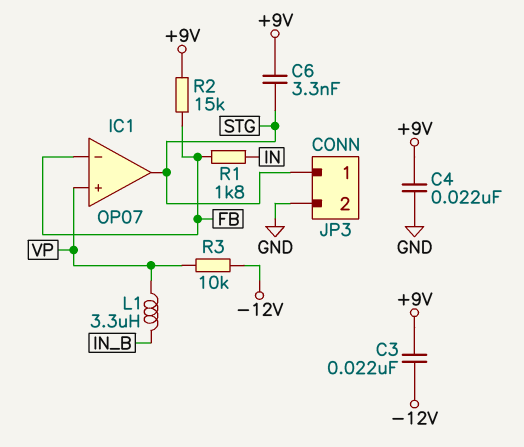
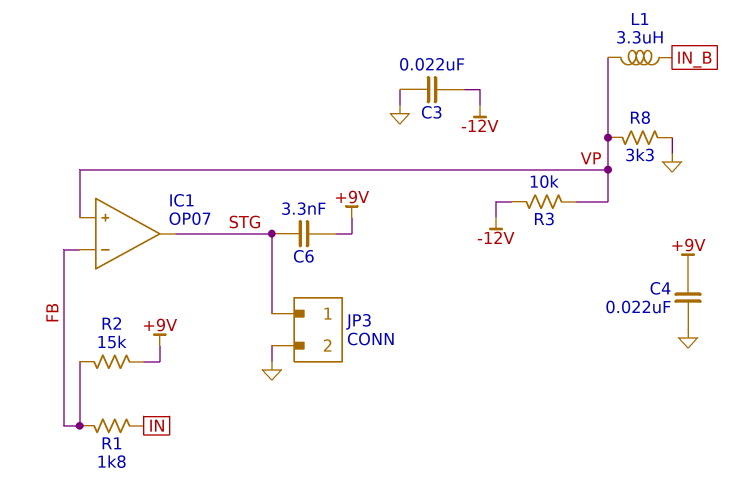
C3: 22nF (+9V, -12V) -> 22nF (-12V, GND)
R8: none -> 3.3k (GND, VP)

